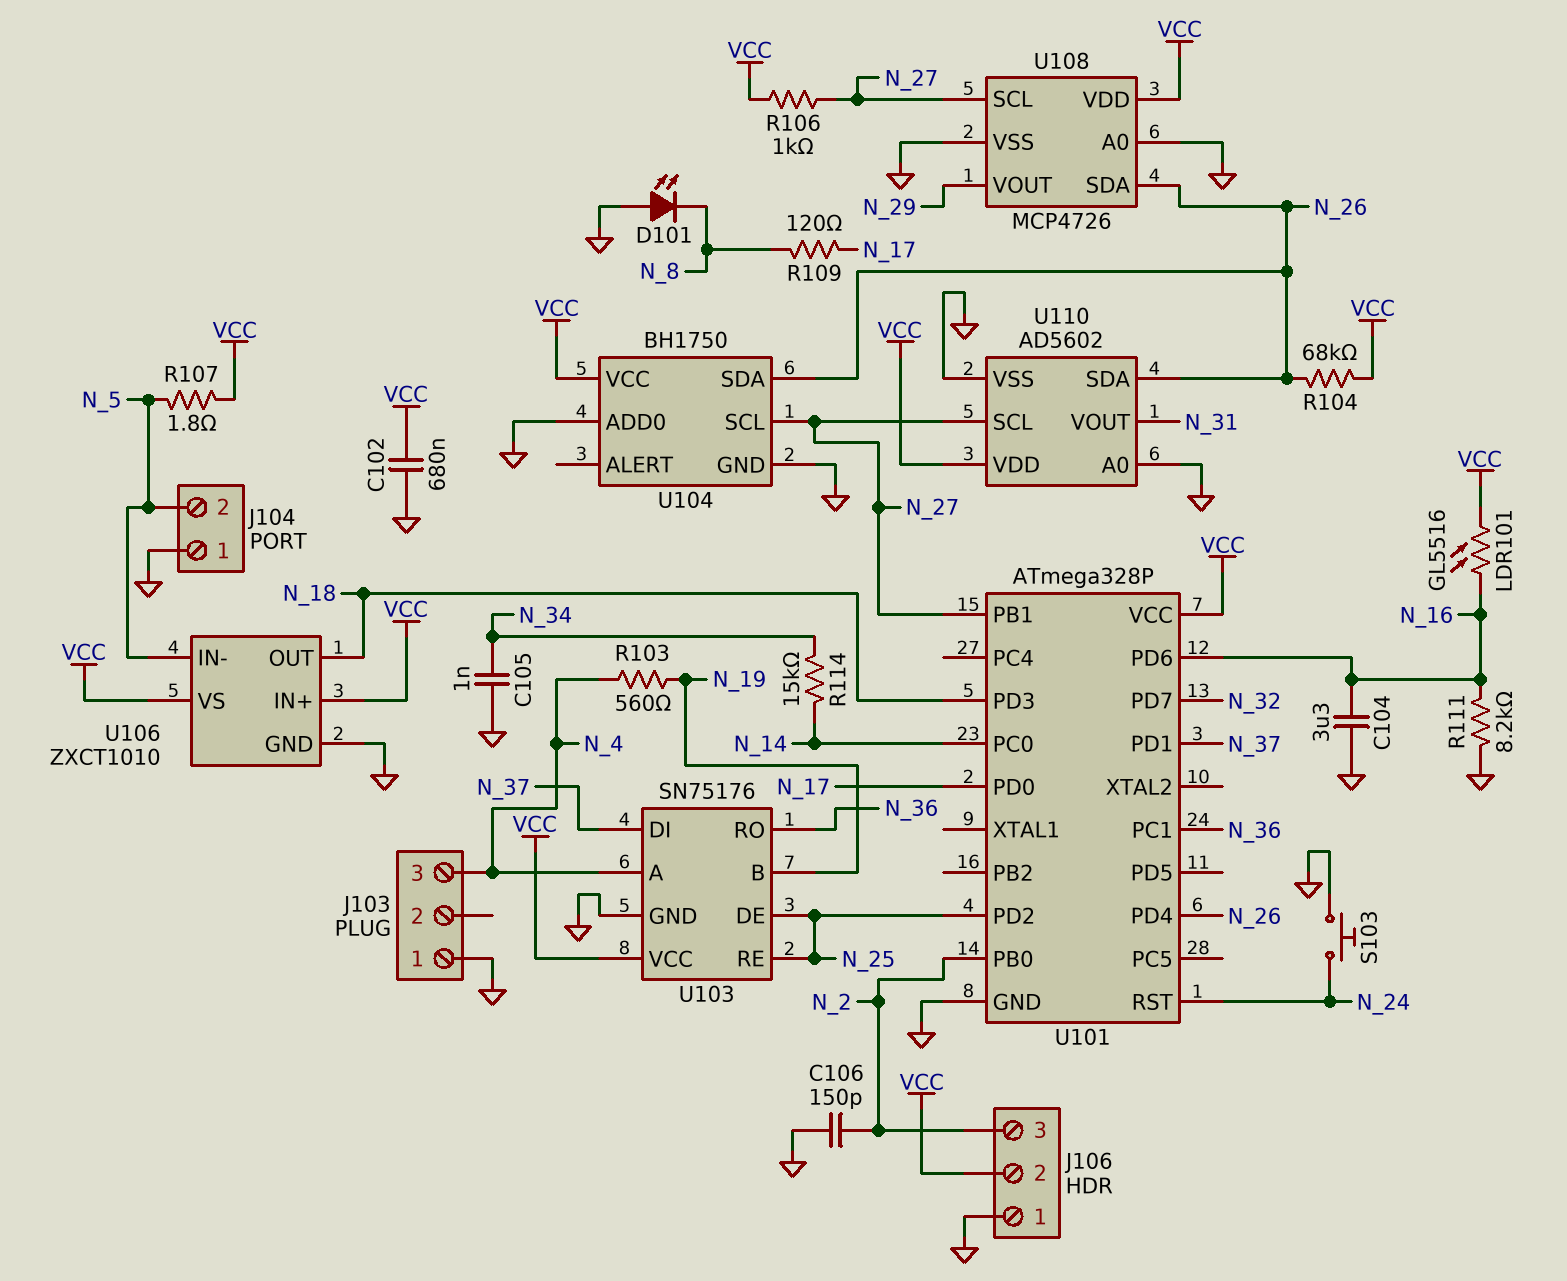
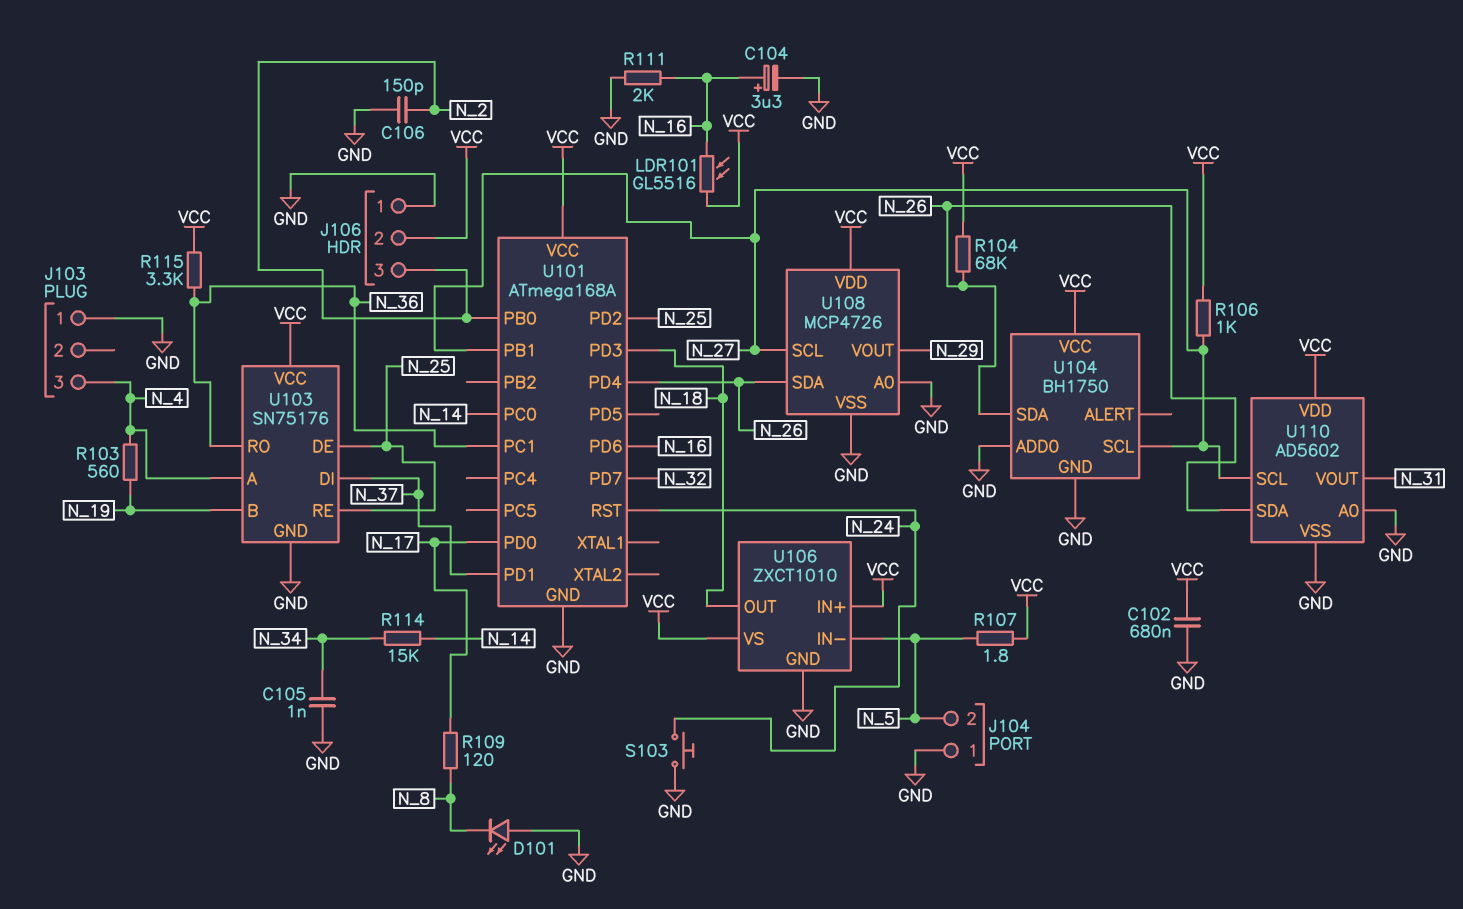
C104: 3.3uF (GND, N_16) -> 3.3uF (plus N_16, minus GND)
R111: 8.2k (GND, N_16) -> 2k (GND, N_16)
R115: none -> 3.3k (N_36, VCC)
U101: ATmega328P -> ATmega168A

